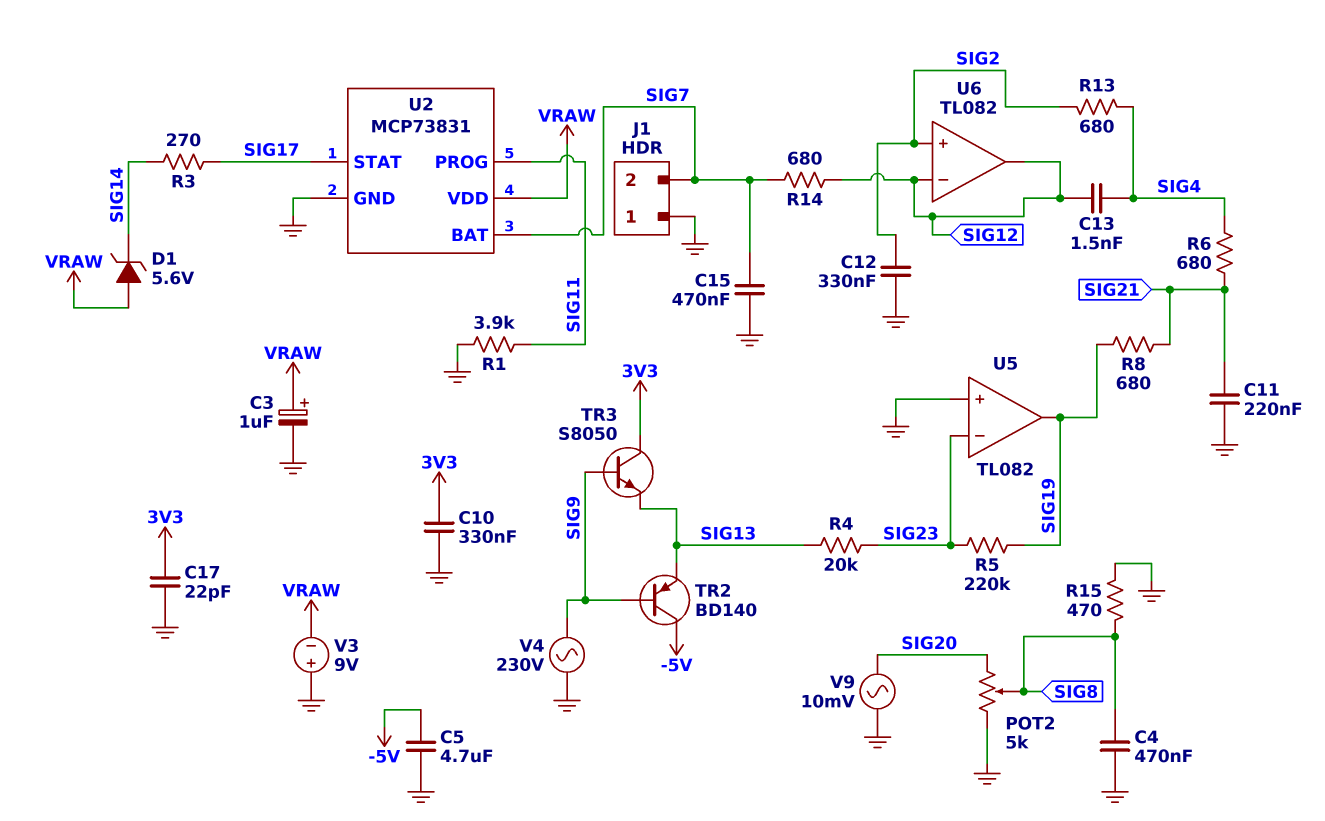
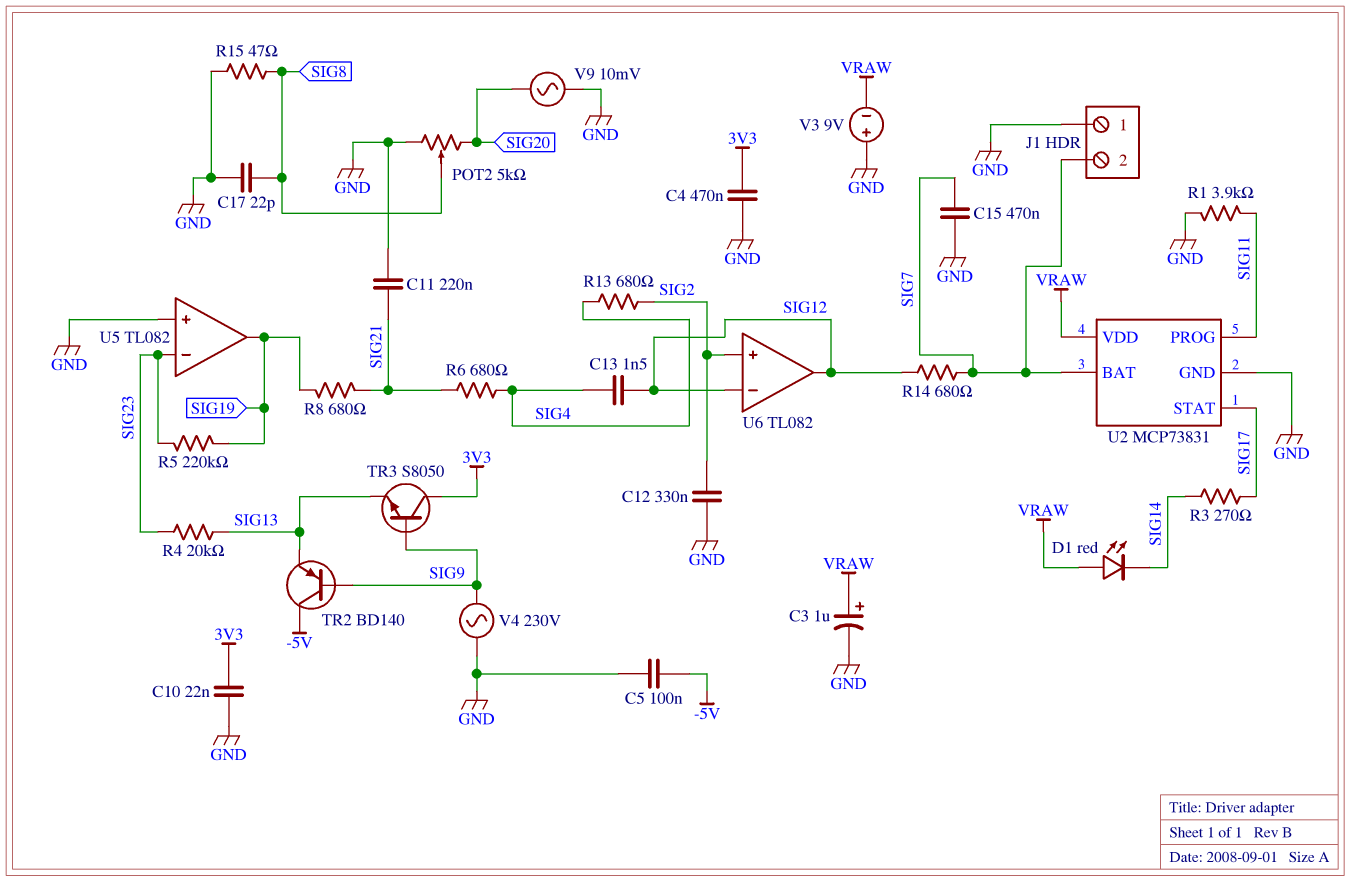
C4: 470nF (GND, SIG8) -> 470nF (3V3, GND)
C5: 4.7uF (-5V, GND) -> 100nF (-5V, GND)
C10: 330nF (3V3, GND) -> 22nF (3V3, GND)
C17: 22pF (3V3, GND) -> 22pF (GND, SIG8)
D1: zener 5.6V (A VRAW, K SIG14) -> LED red (A VRAW, K SIG14)
R15: 470 (GND, SIG8) -> 47 (GND, SIG8)

